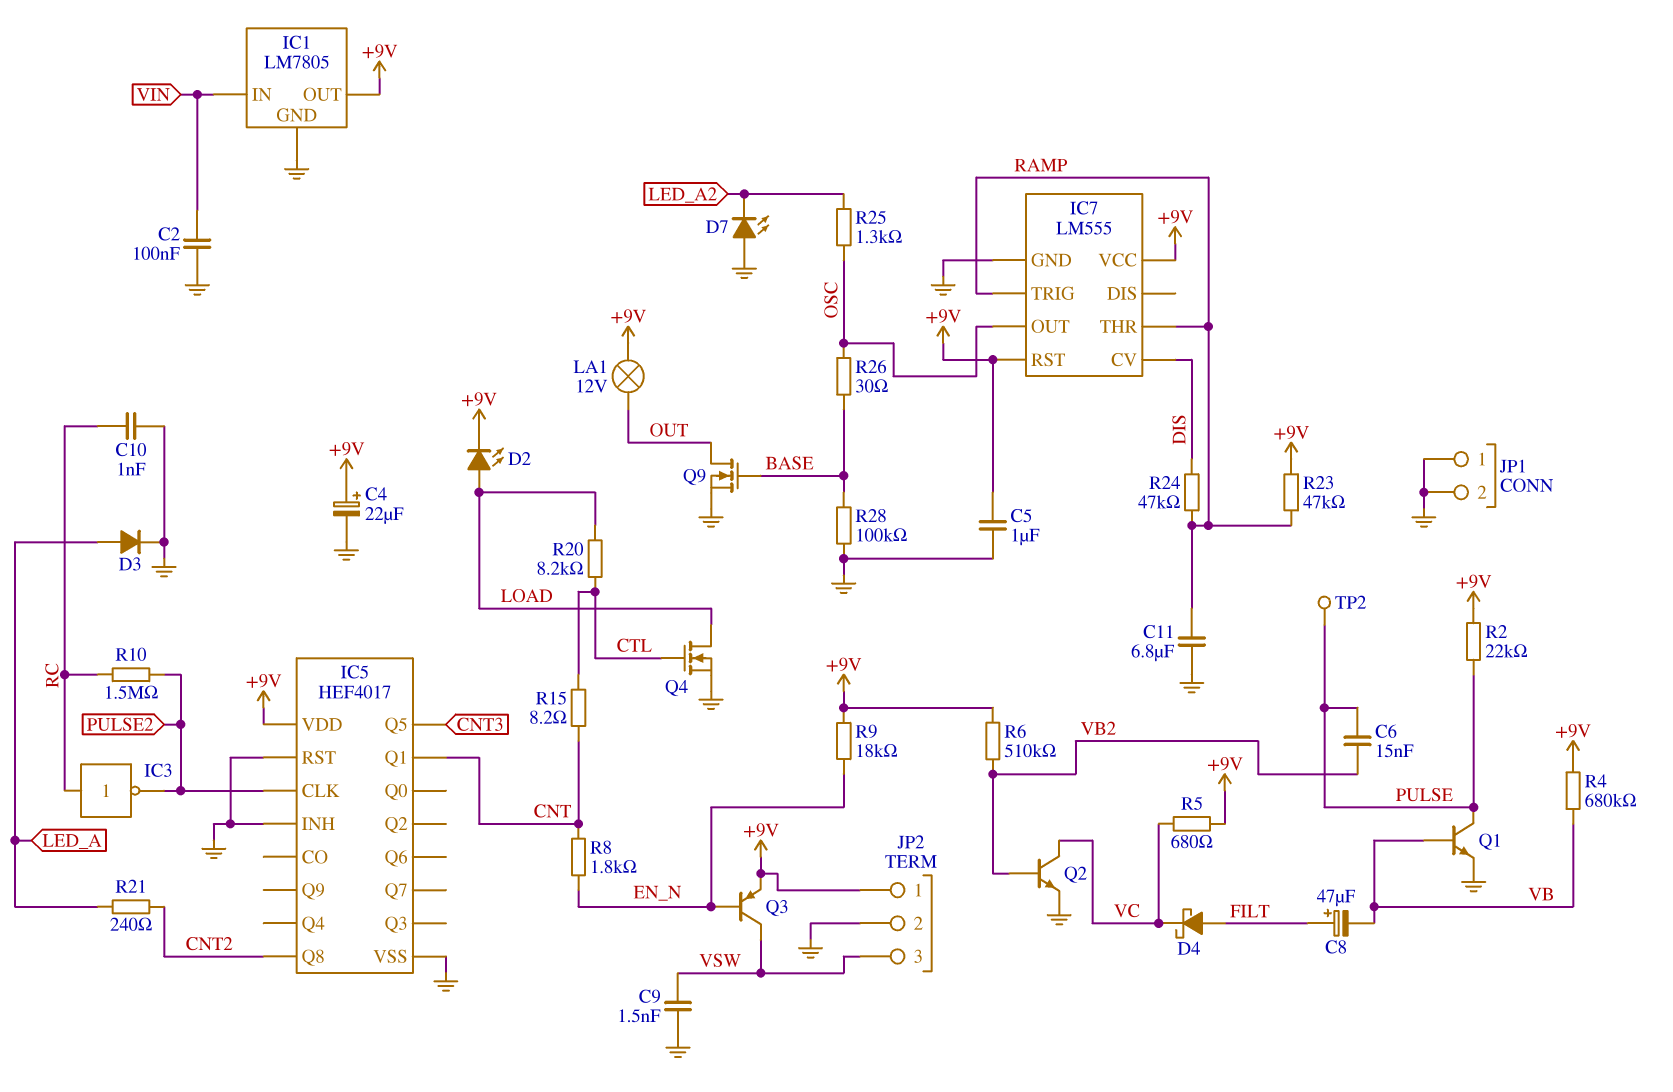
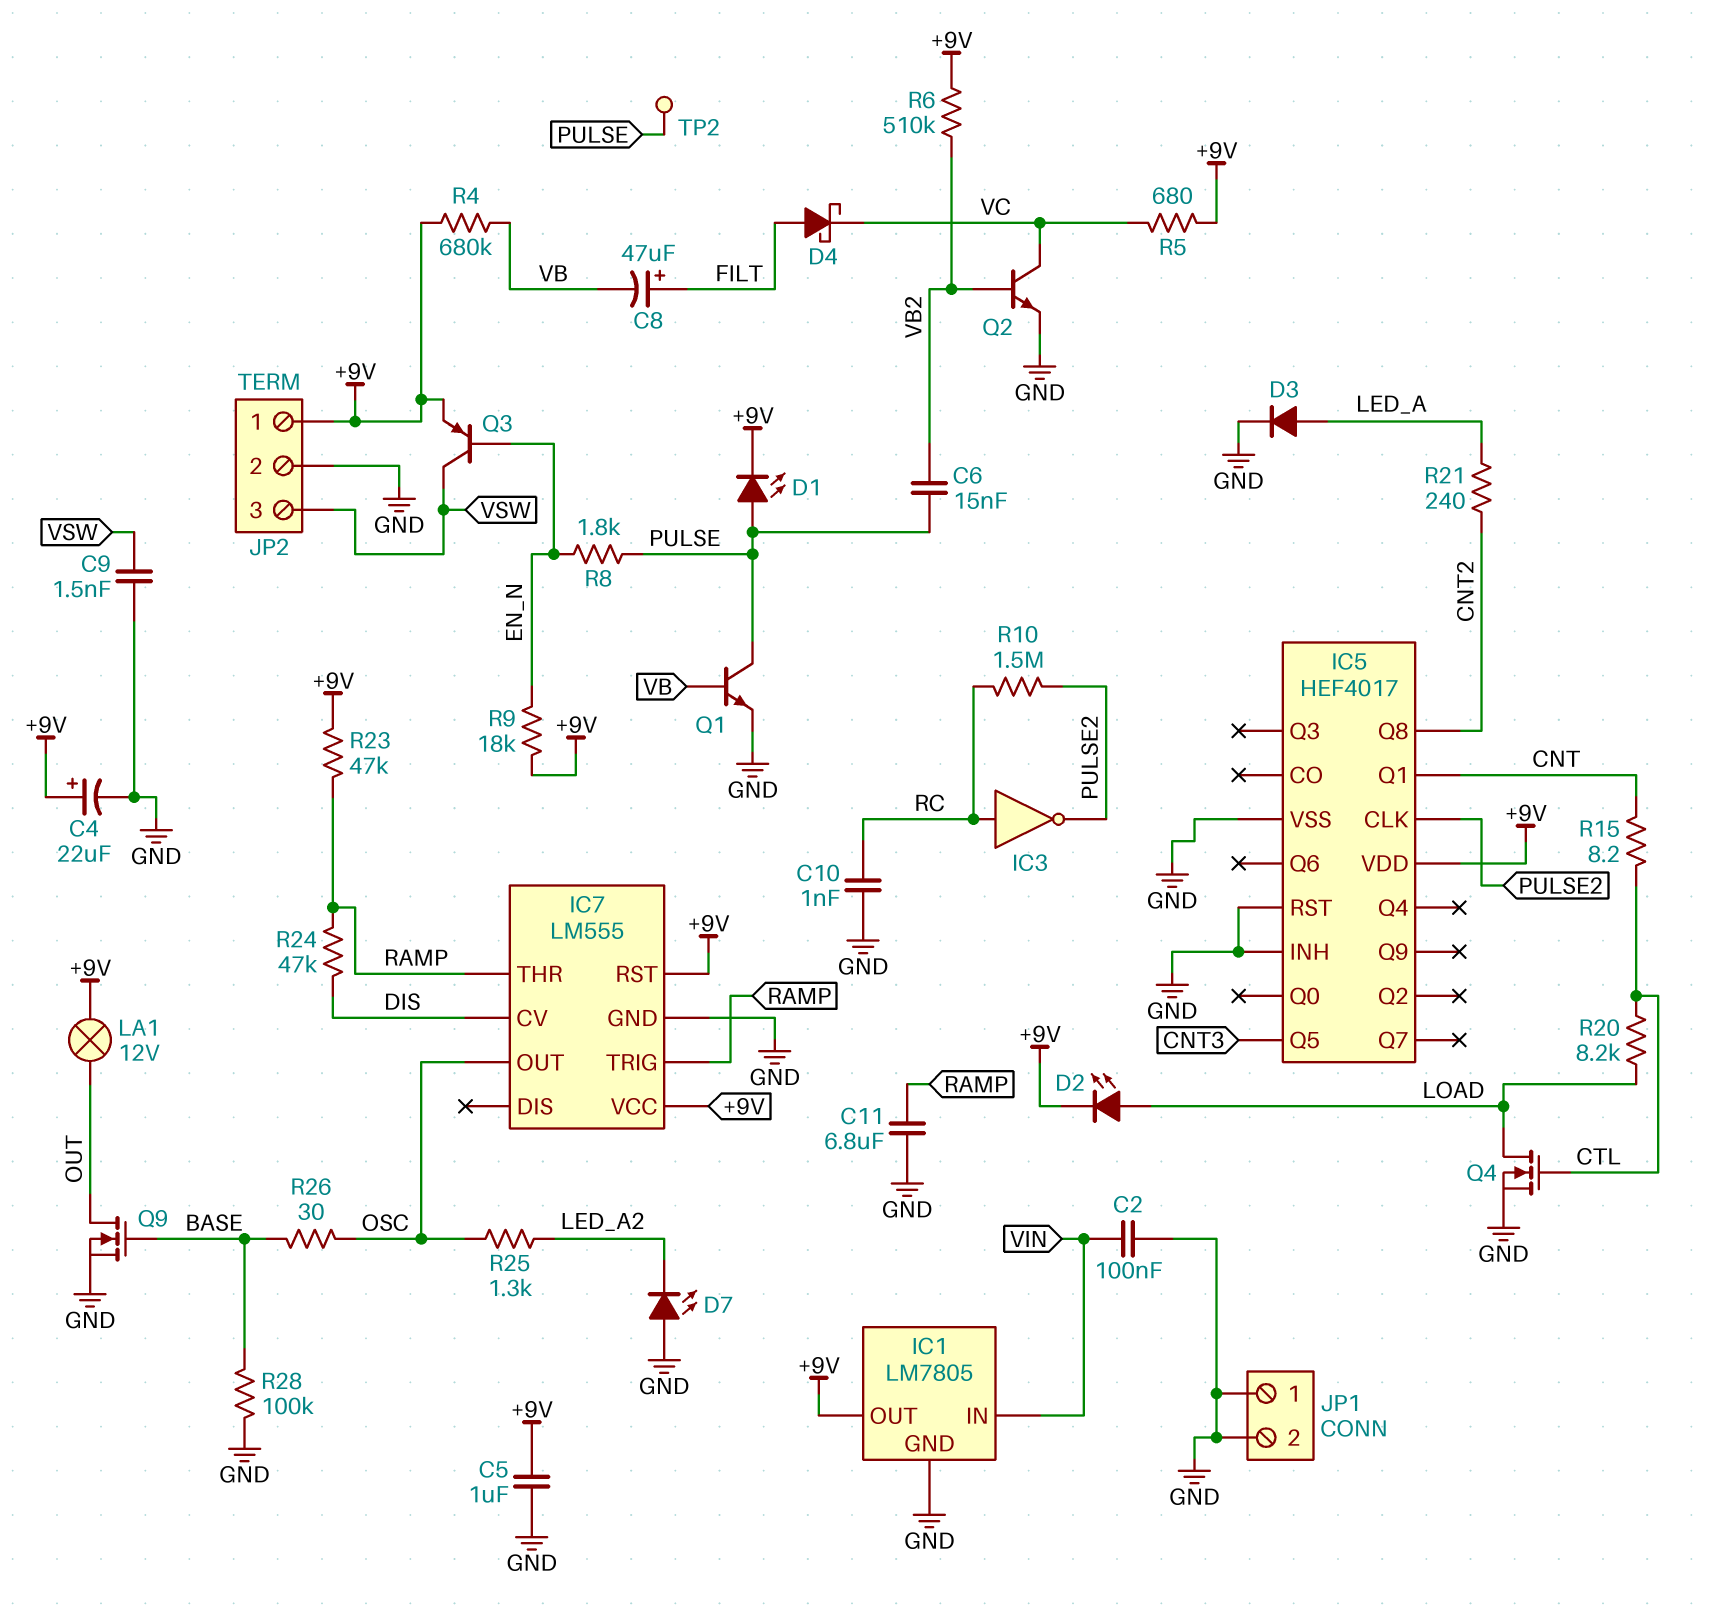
D1: none -> LED (A PULSE, K +9V)
R2: 22k (+9V, PULSE) -> none
R8: 1.8k (CNT, EN_N) -> 1.8k (EN_N, PULSE)

